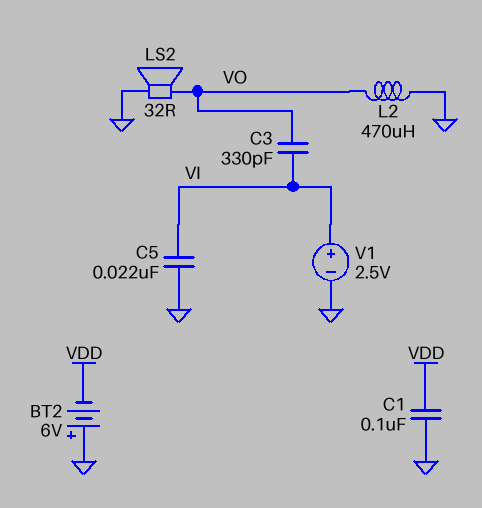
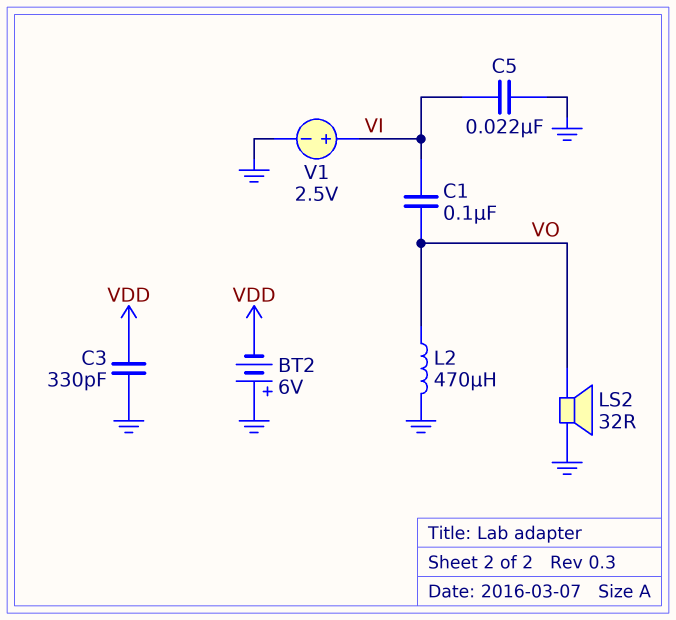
C1: 100nF (GND, VDD) -> 100nF (VI, VO)
C3: 330pF (VI, VO) -> 330pF (GND, VDD)

